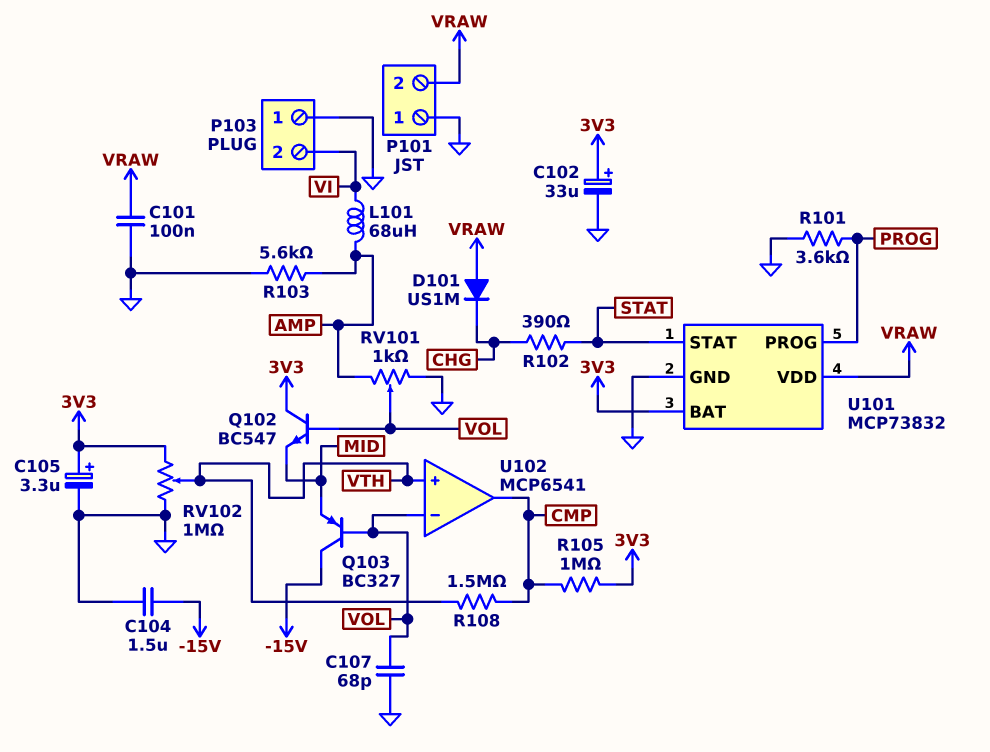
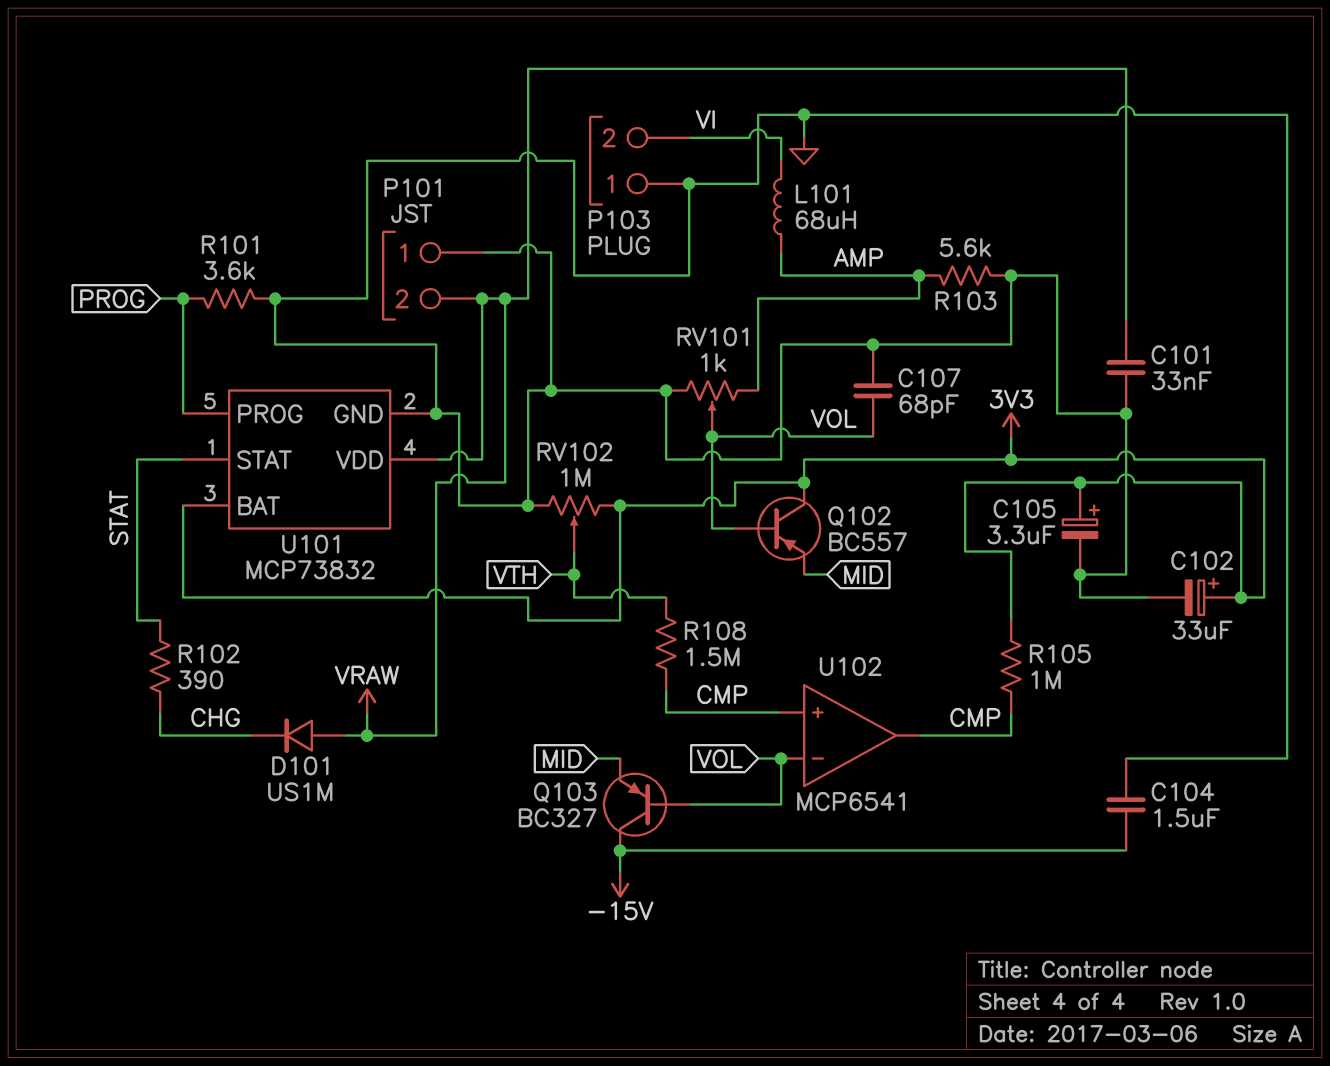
C101: 100nF (GND, VRAW) -> 33nF (GND, VRAW)
Q102: NPN BC547 (B VOL, C 3V3, E MID) -> PNP BC557 (B VOL, C 3V3, E MID)
U102 pin in+: VTH -> CMP

